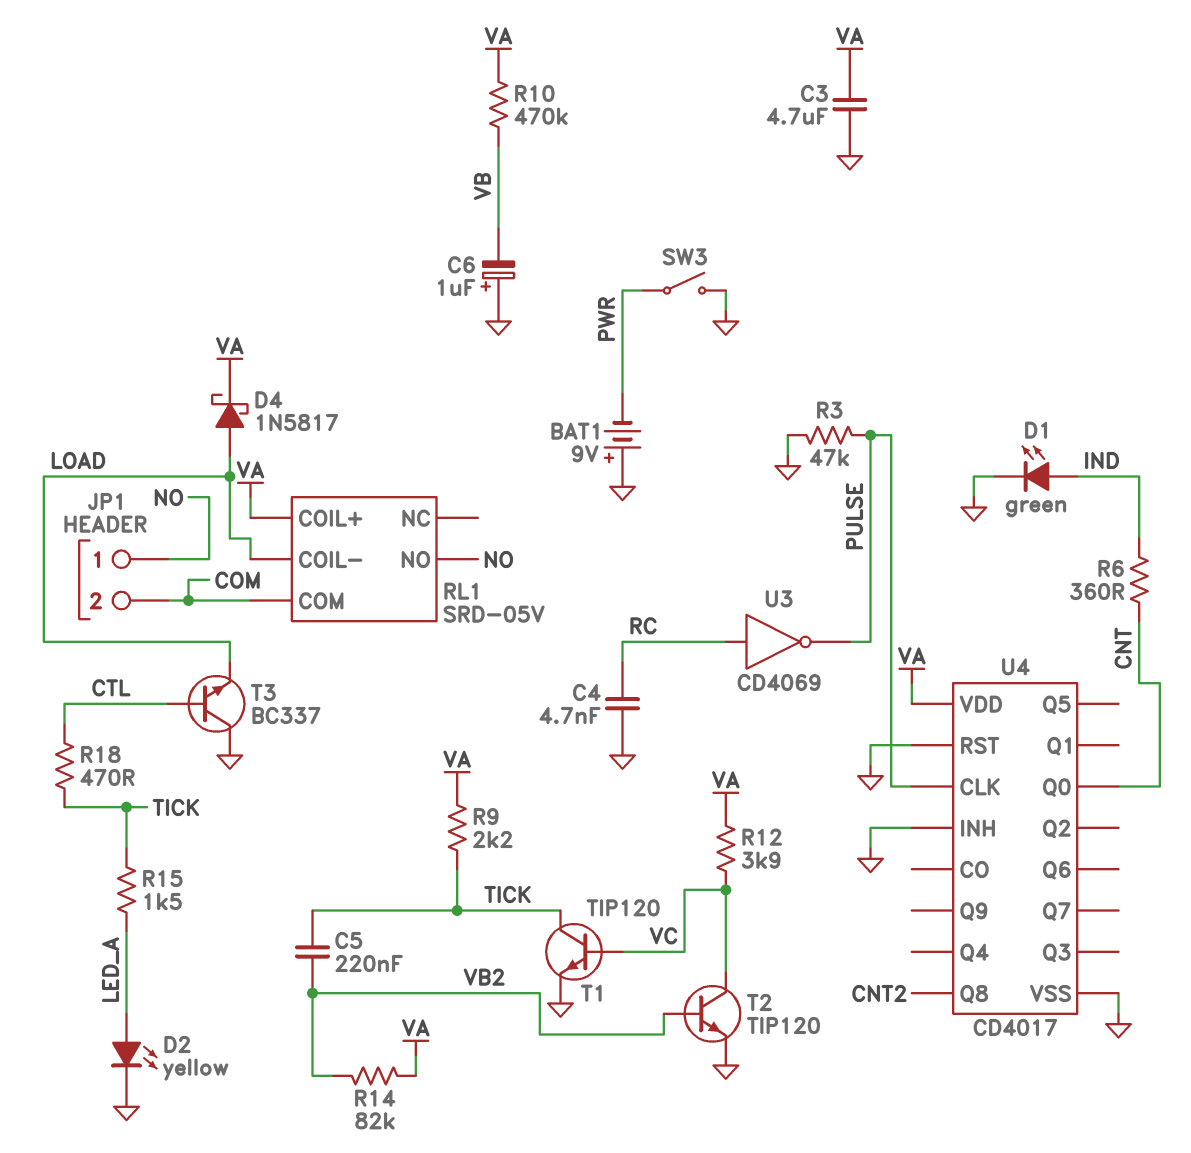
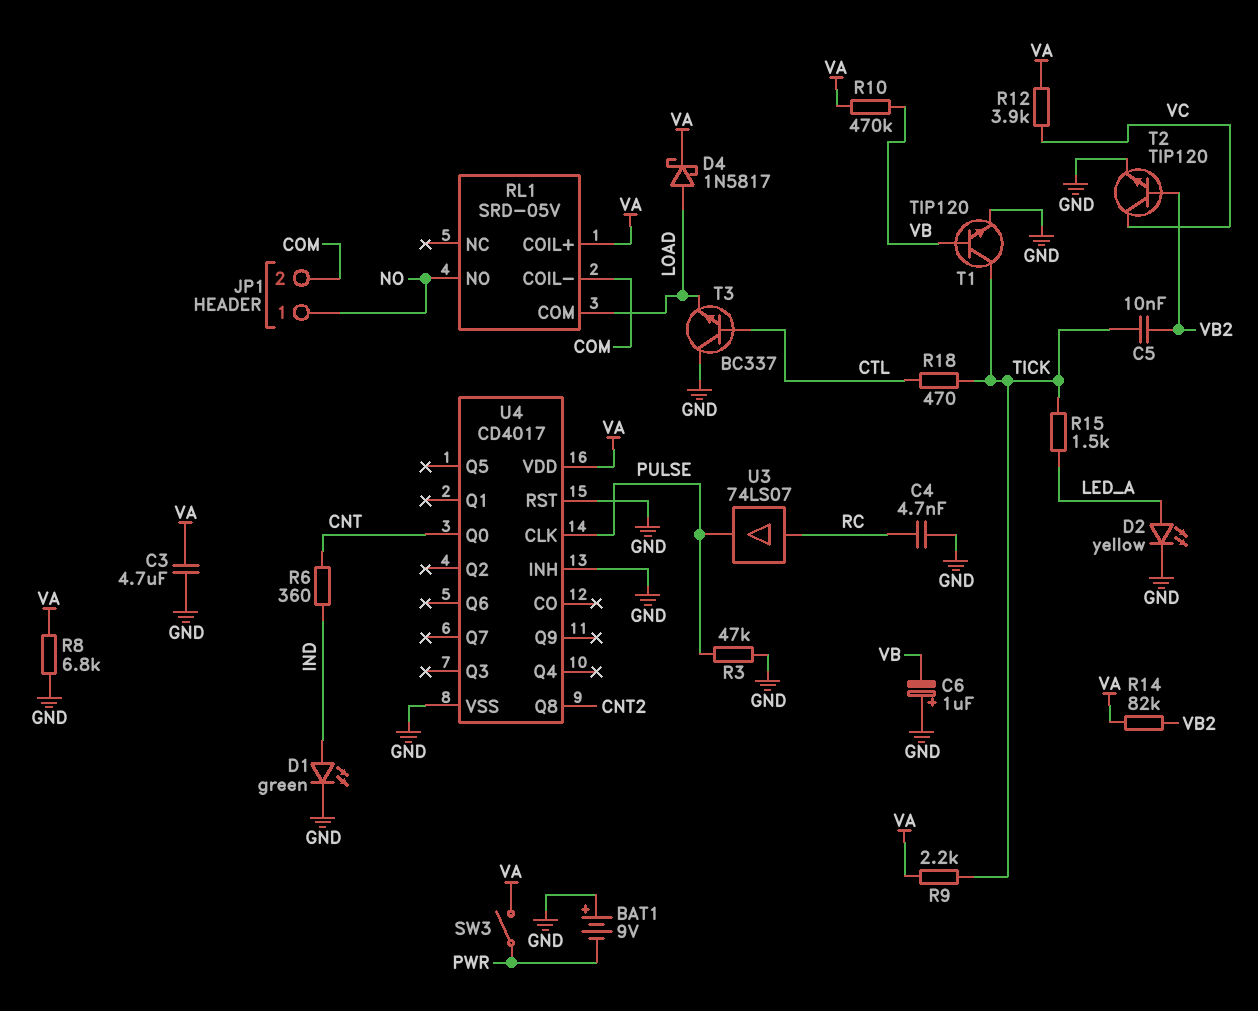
C5: 220nF (TICK, VB2) -> 10nF (TICK, VB2)
R8: none -> 6.8k (GND, VA)
RL1 pin COIL-: LOAD -> COM
RL1 pin COM: COM -> LOAD
SW3: switch (GND, PWR) -> switch (PWR, VA)
T1: NPN TIP120 (B VC, C TICK, E GND) -> NPN TIP120 (B VB, C TICK, E GND)
U3: NOT CD4069 (in RC, out PULSE) -> buffer 74LS07 (in RC, out PULSE)

